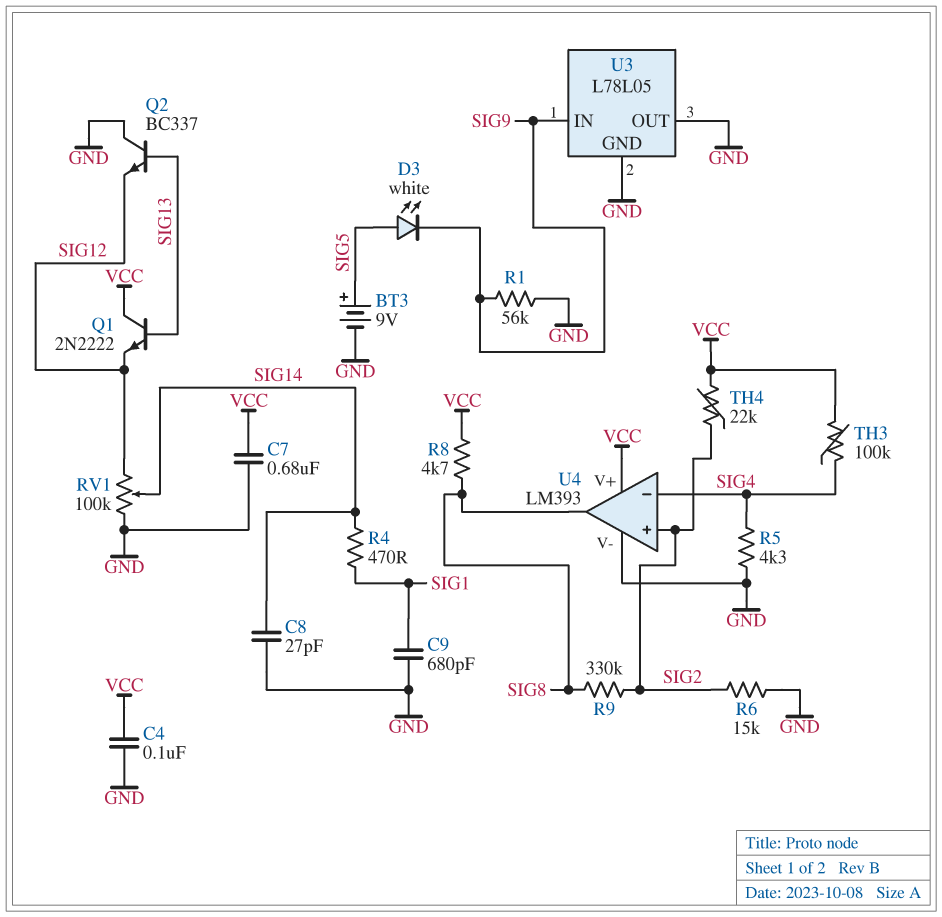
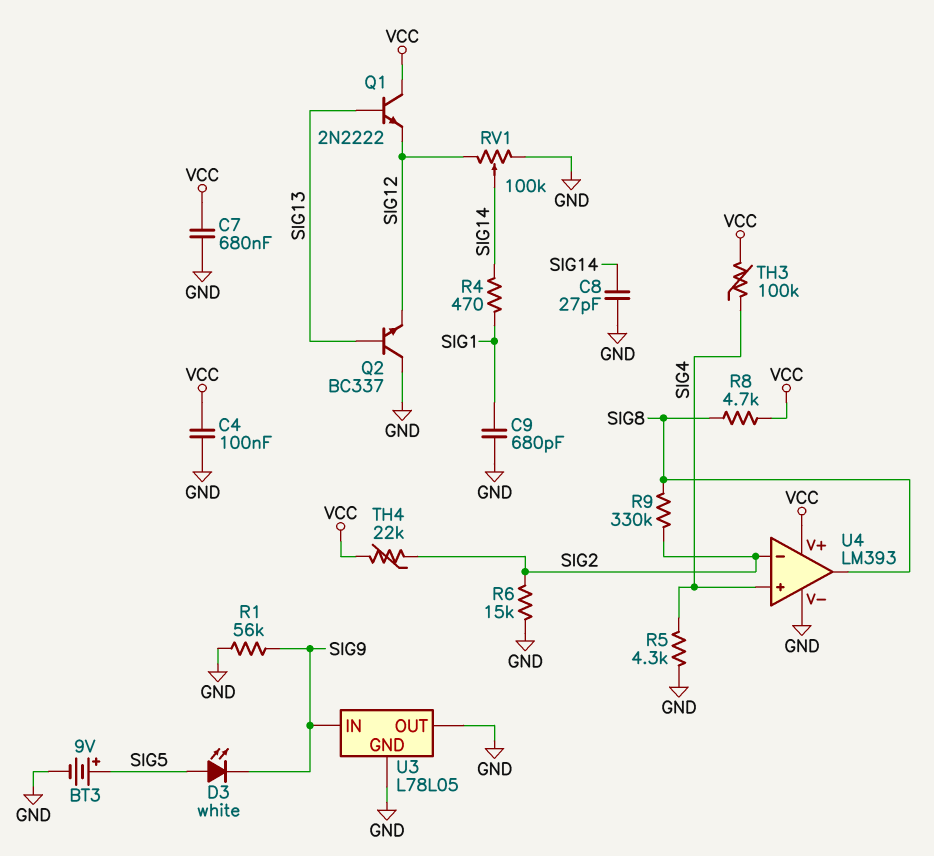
U4 pin in+: SIG2 -> SIG4
U4 pin in-: SIG4 -> SIG2

